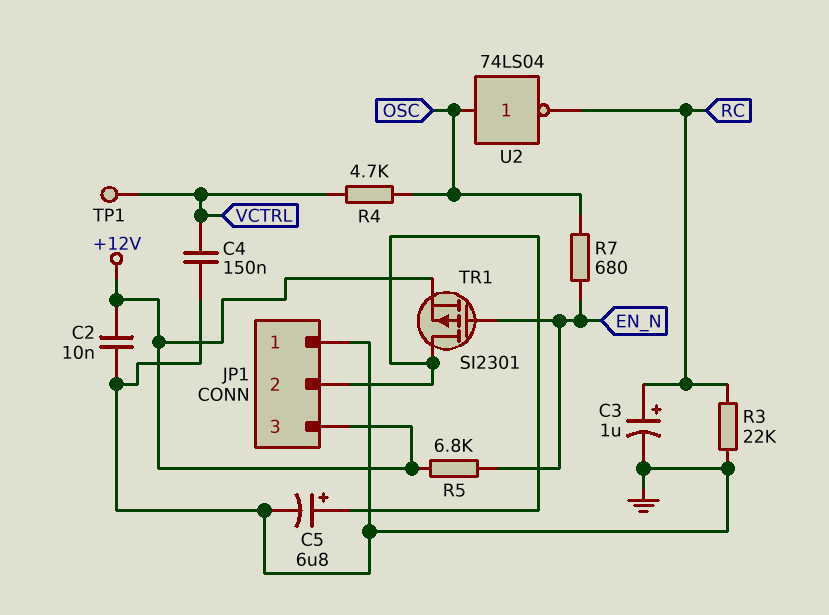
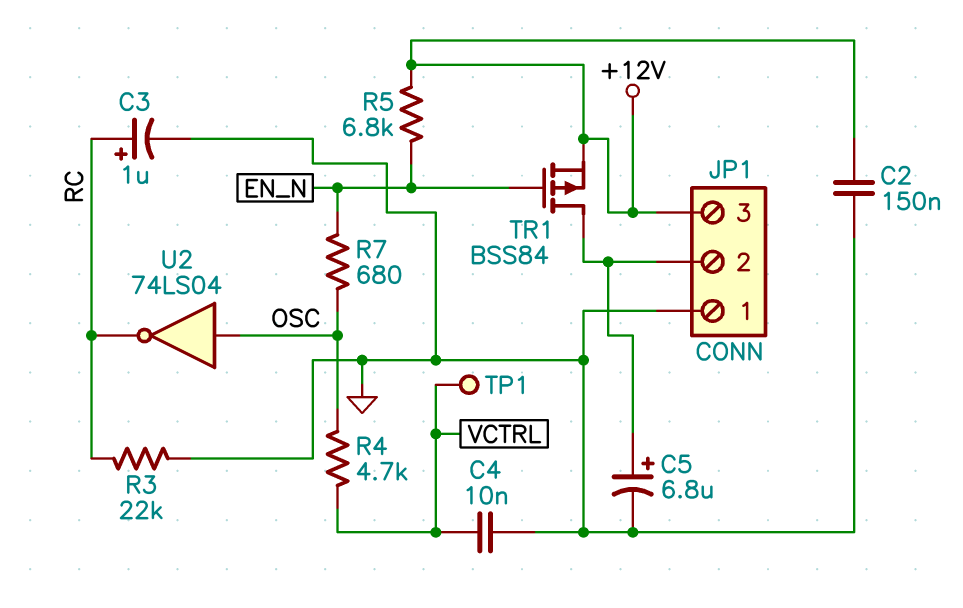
C2: 10nF (+12V, GND) -> 150nF (+12V, GND)
C4: 150nF (GND, VCTRL) -> 10nF (GND, VCTRL)
TR1: PMOS SI2301 (G EN_N, D JP1/2, S +12V) -> PMOS BSS84 (G EN_N, D JP1/2, S +12V)

